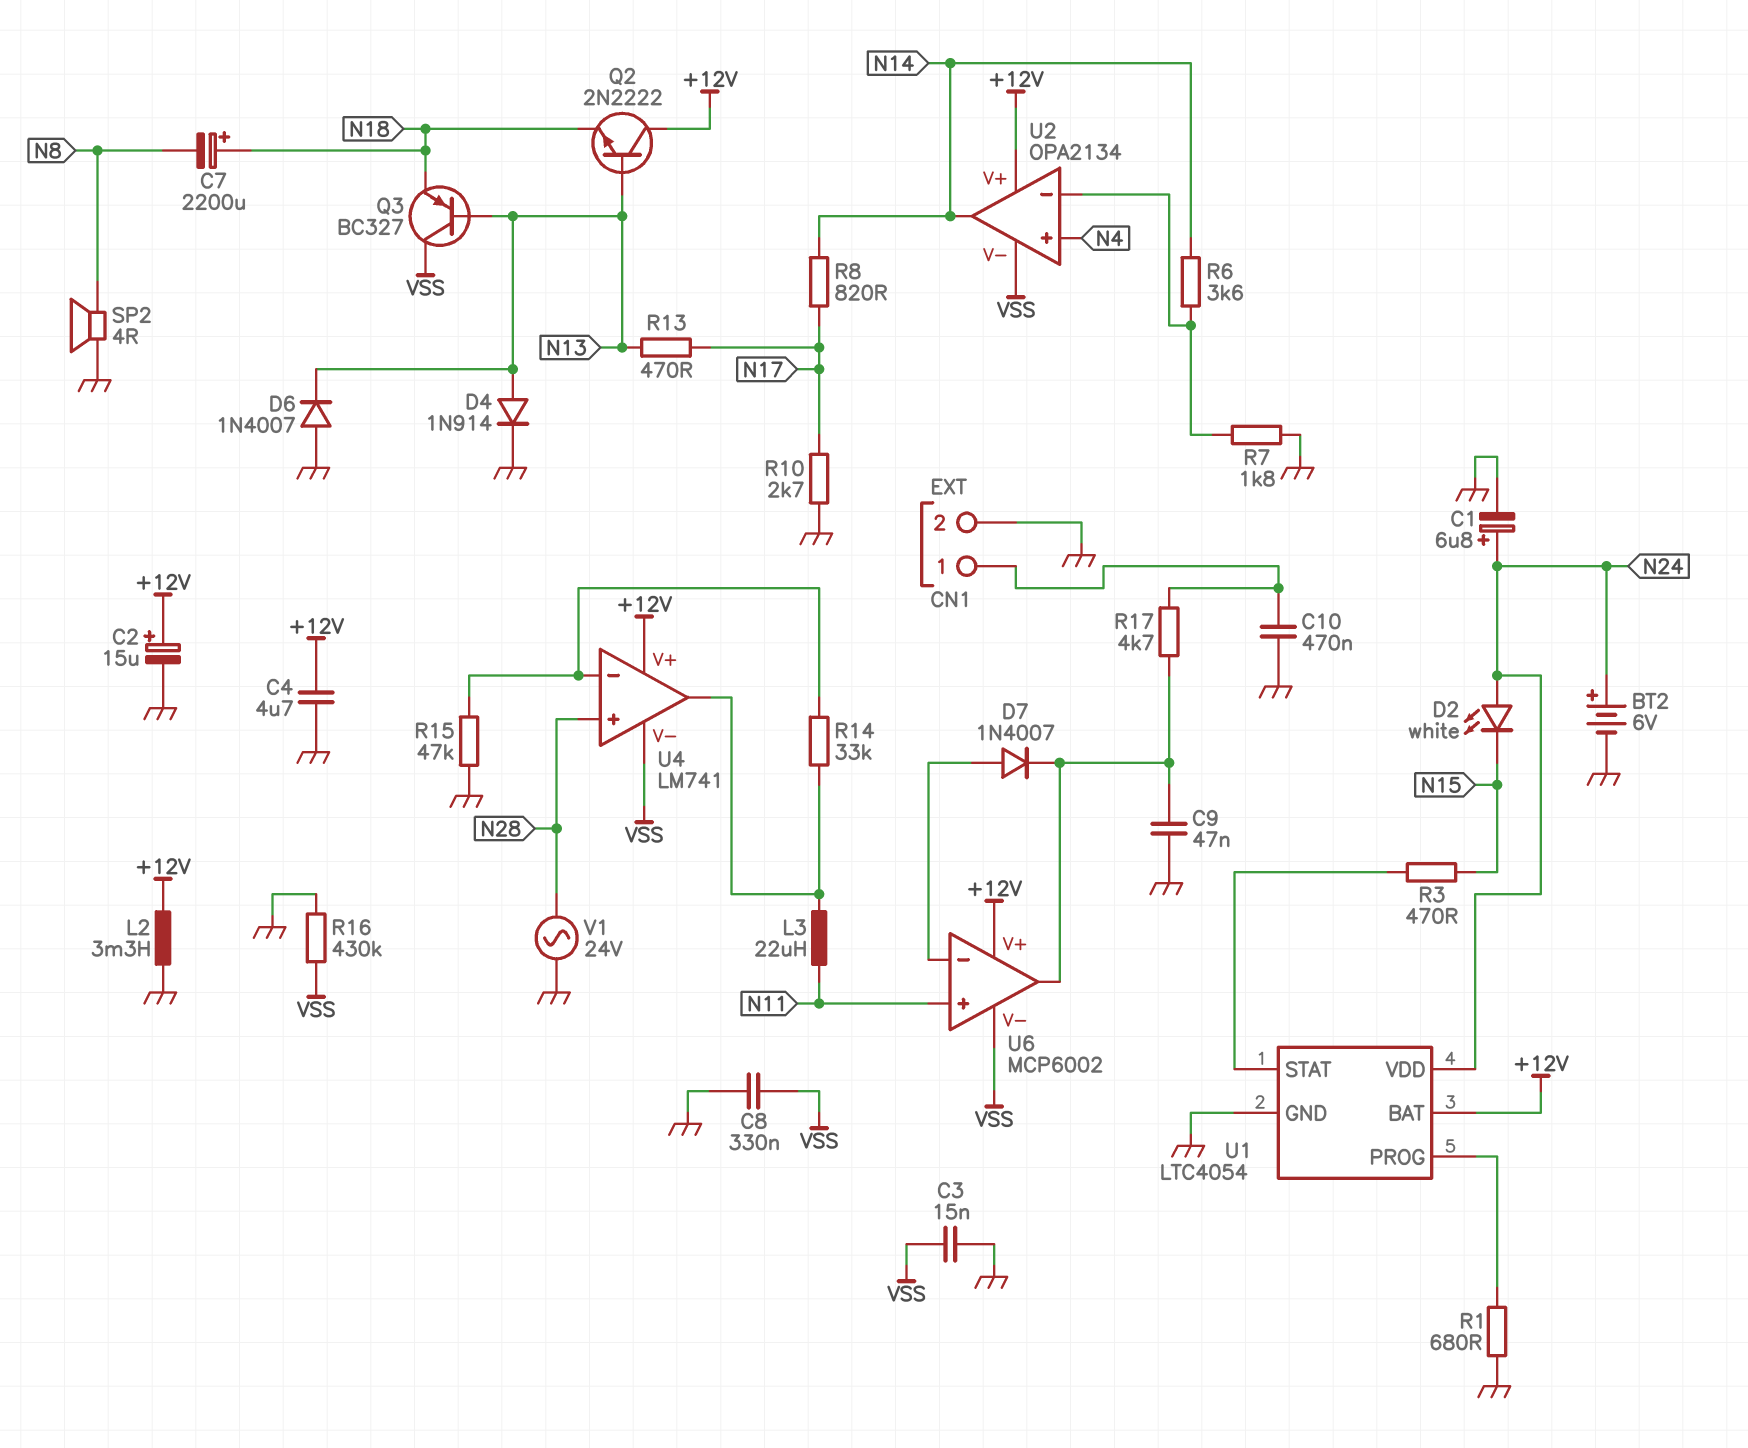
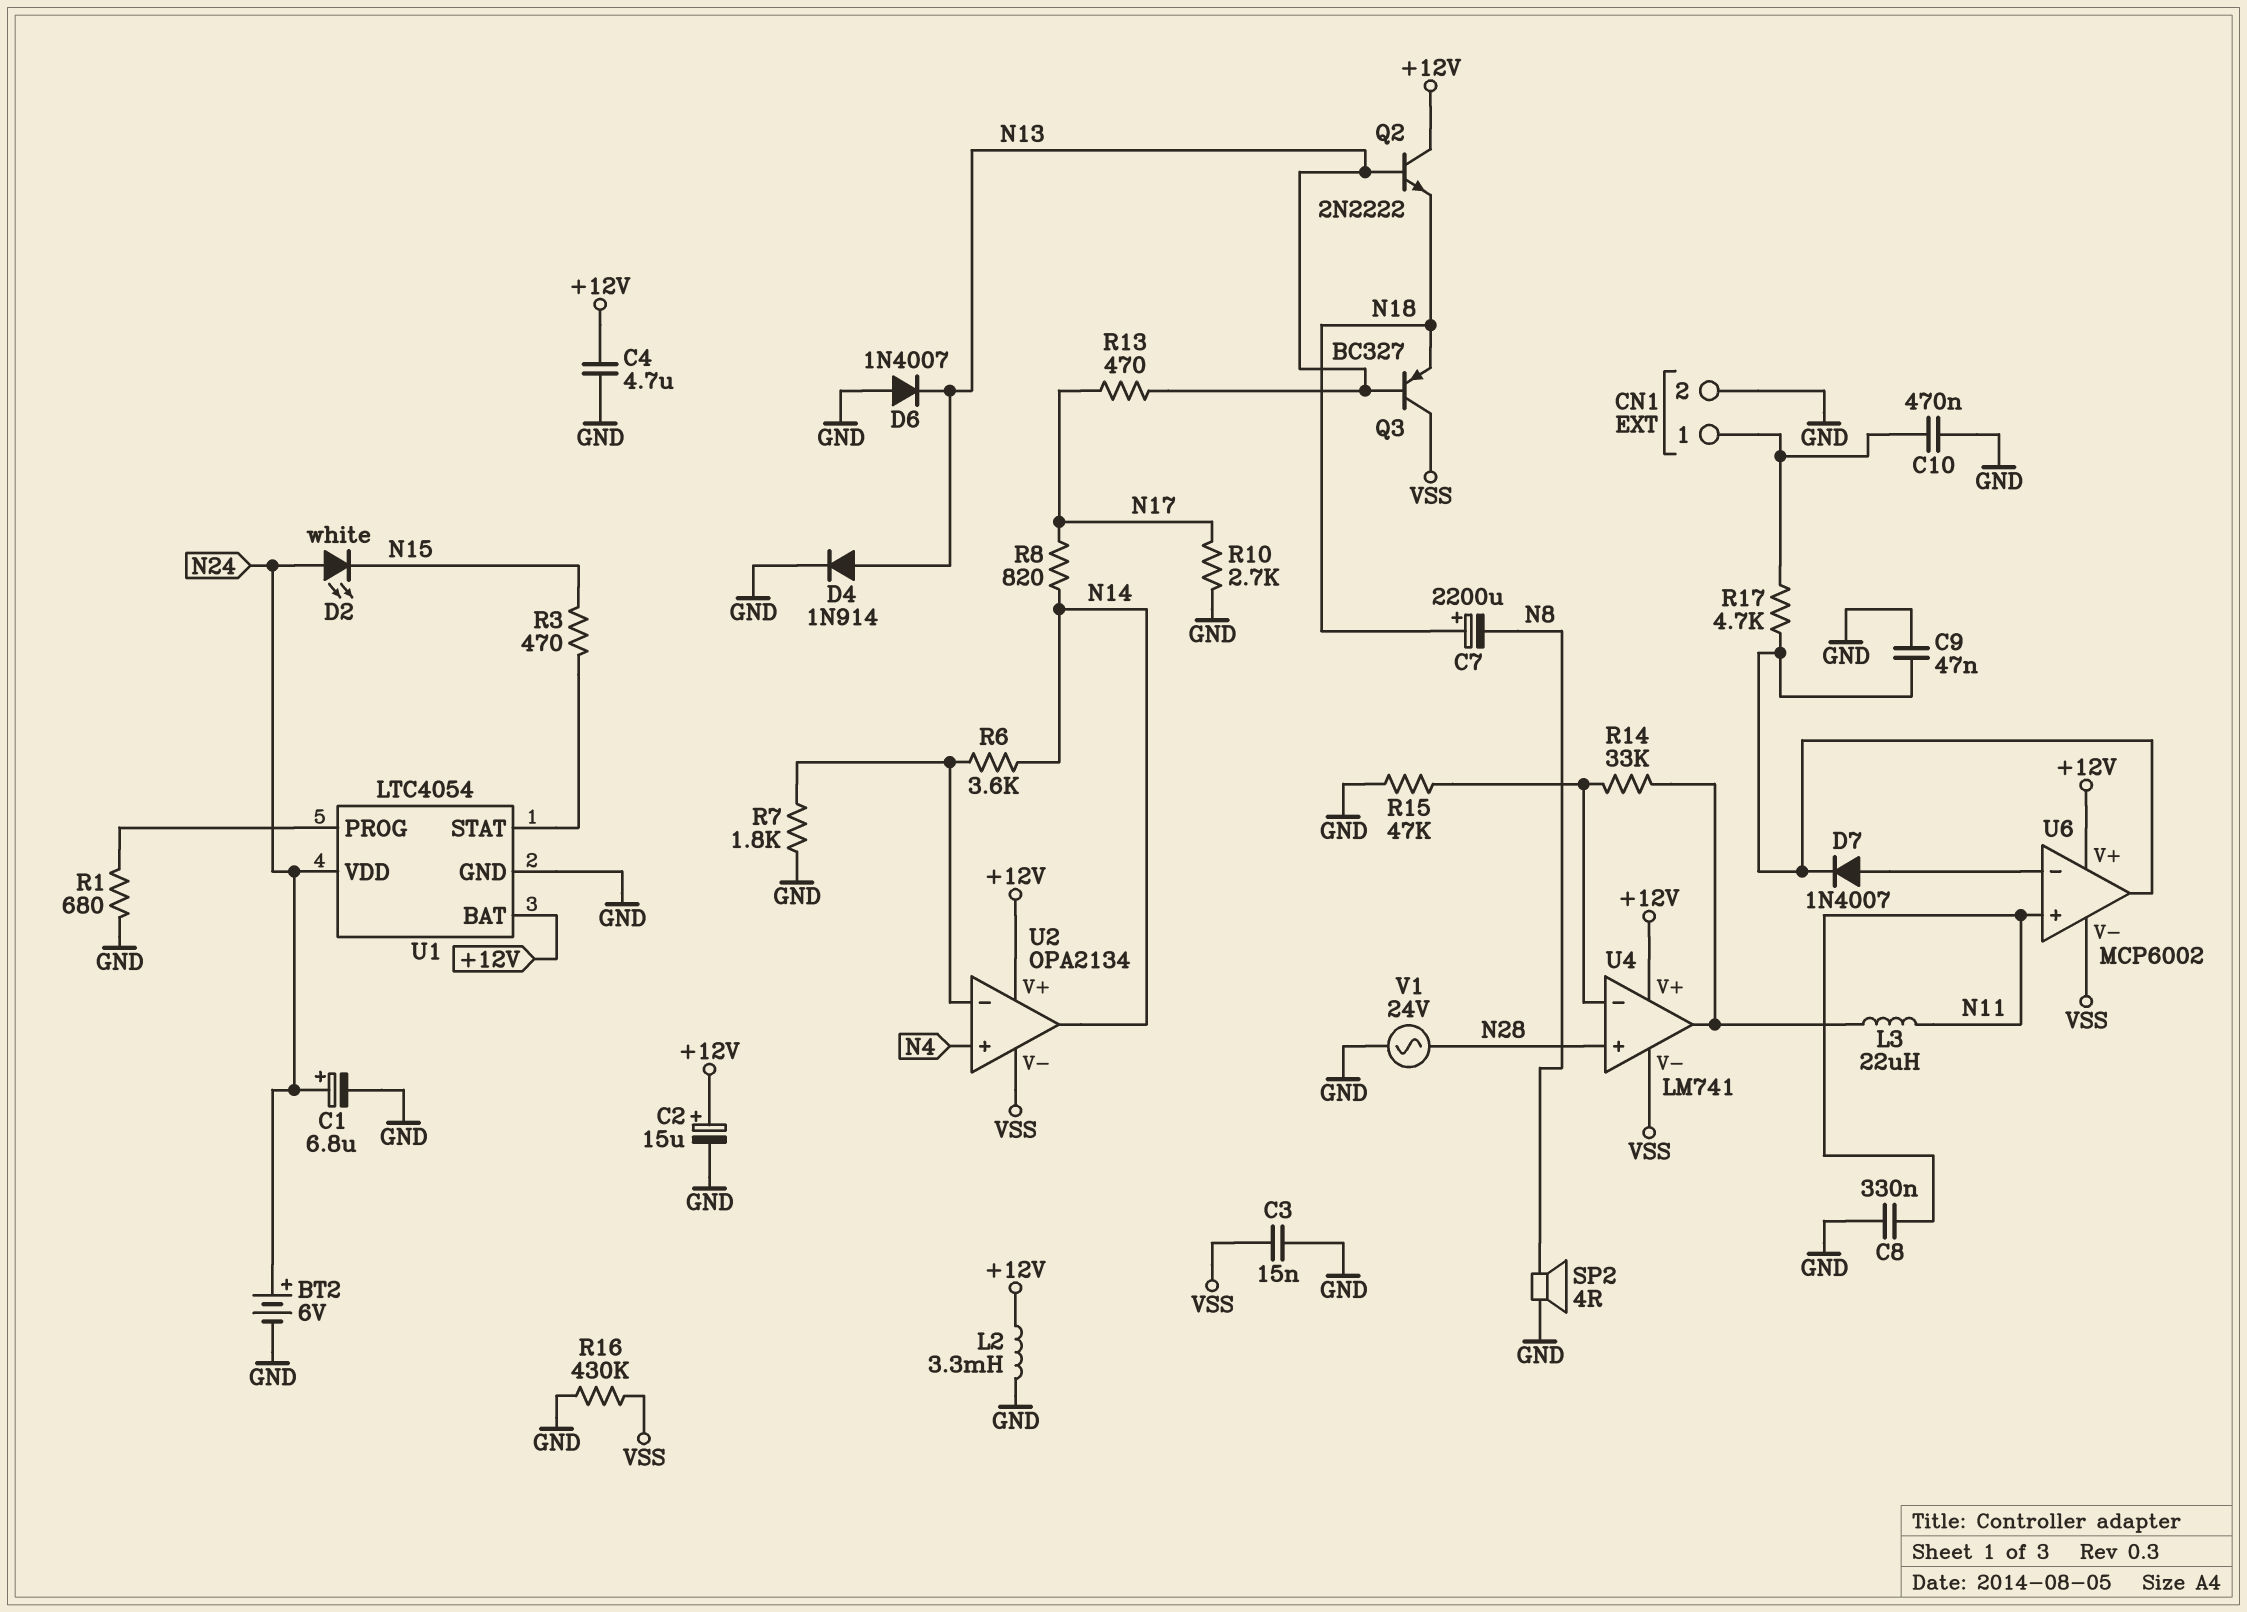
C8: 330nF (GND, VSS) -> 330nF (GND, N11)

